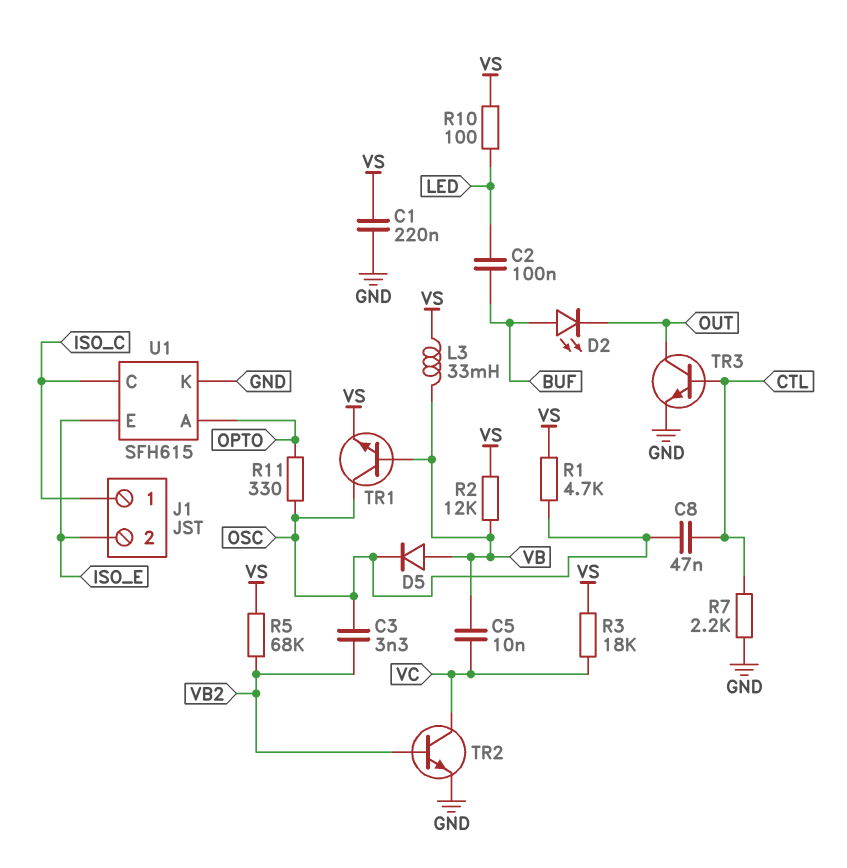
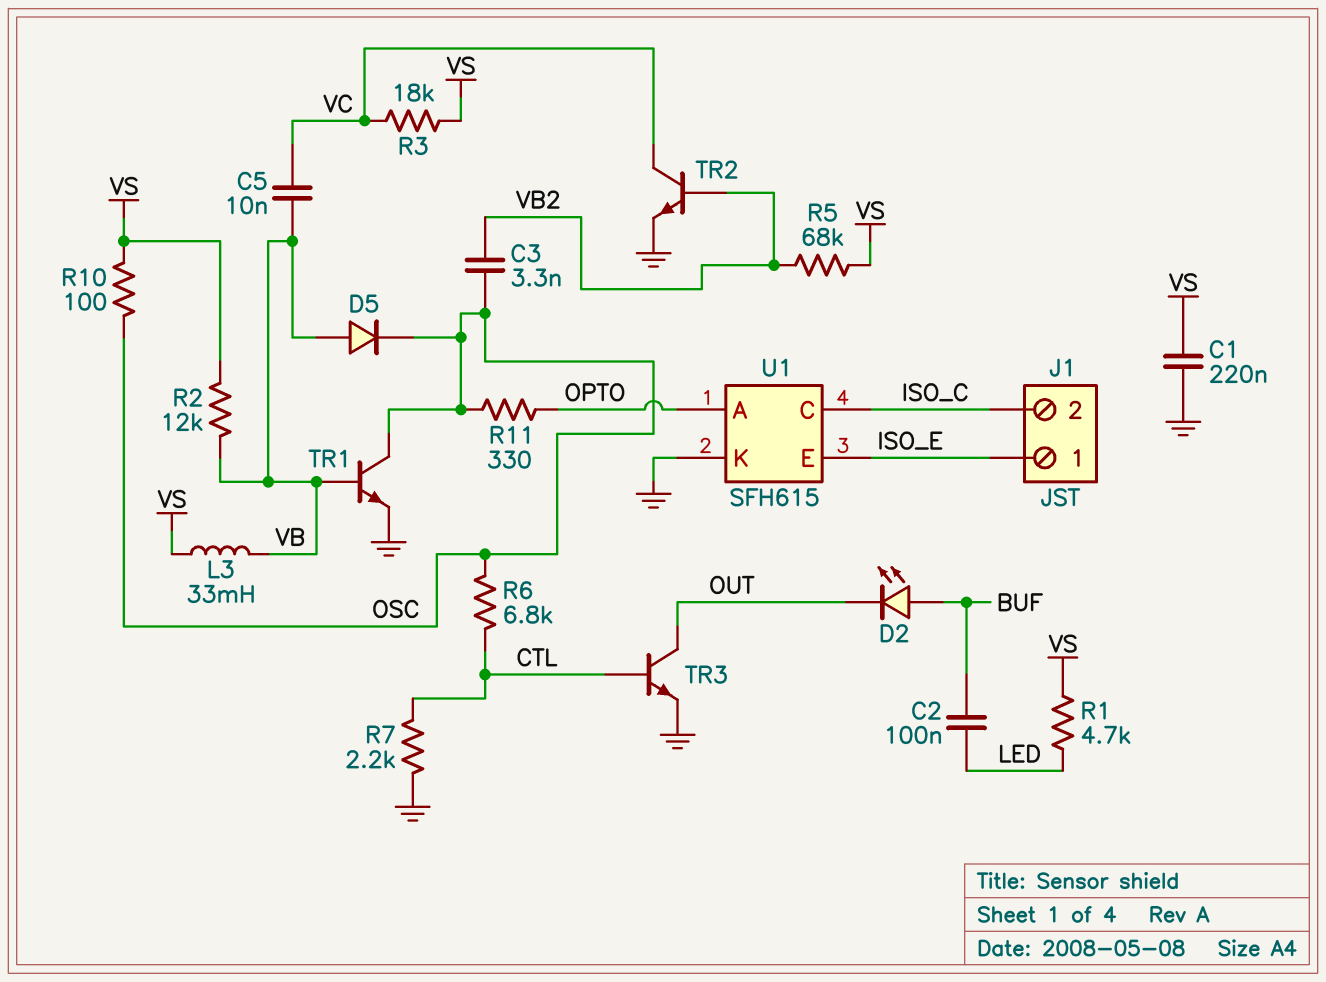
C8: 47nF (CTL, OSC) -> none
J1 pin 1: ISO_C -> ISO_E
J1 pin 2: ISO_E -> ISO_C
R1: 4.7k (OSC, VS) -> 4.7k (LED, VS)
R6: none -> 6.8k (CTL, OSC)
R10: 100 (LED, VS) -> 100 (OSC, VS)
TR1: NPN (B VB, C OSC, E VS) -> NPN (B VB, C OSC, E GND)

